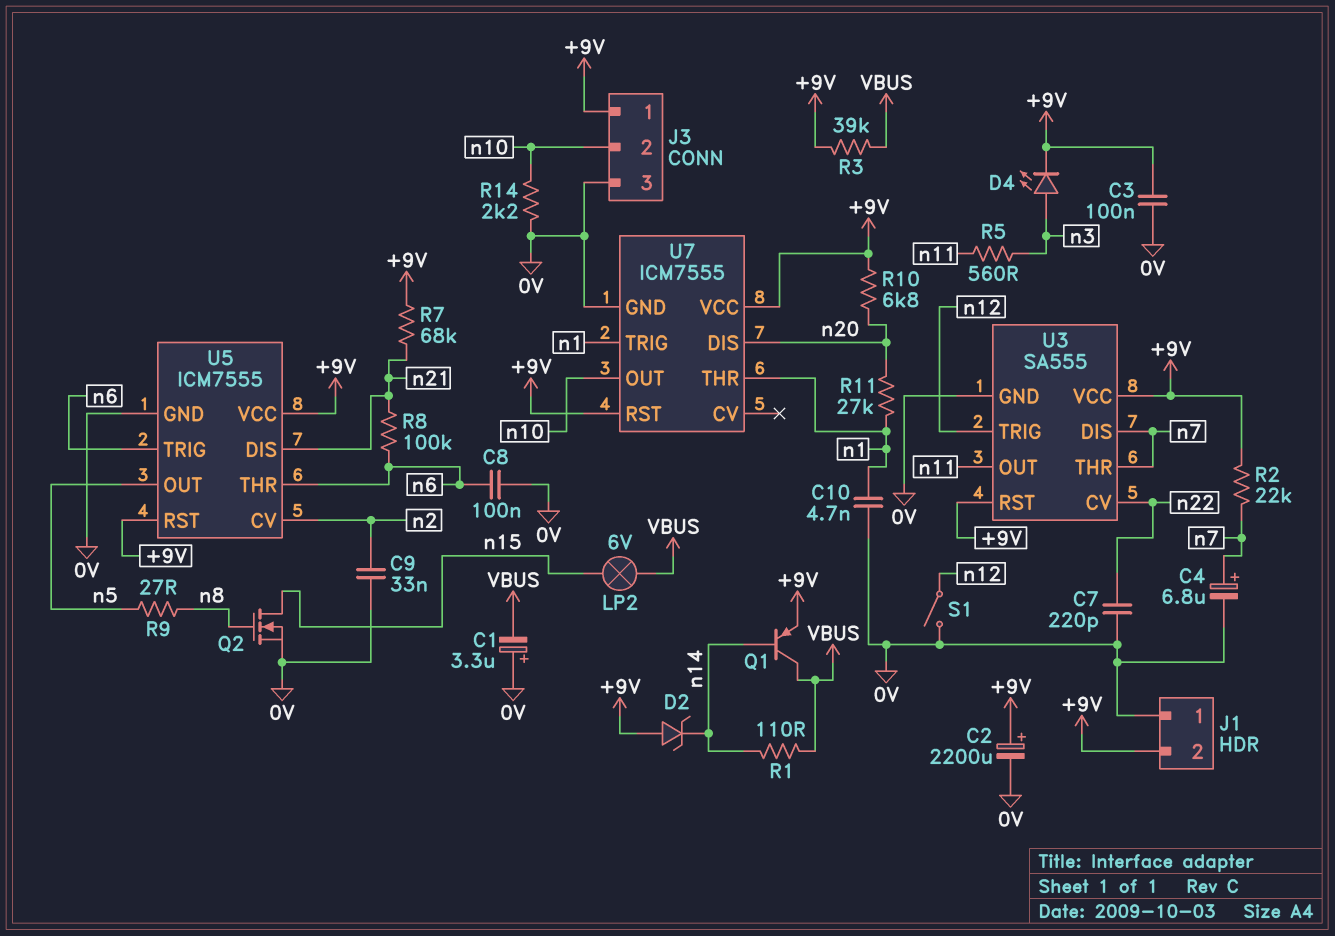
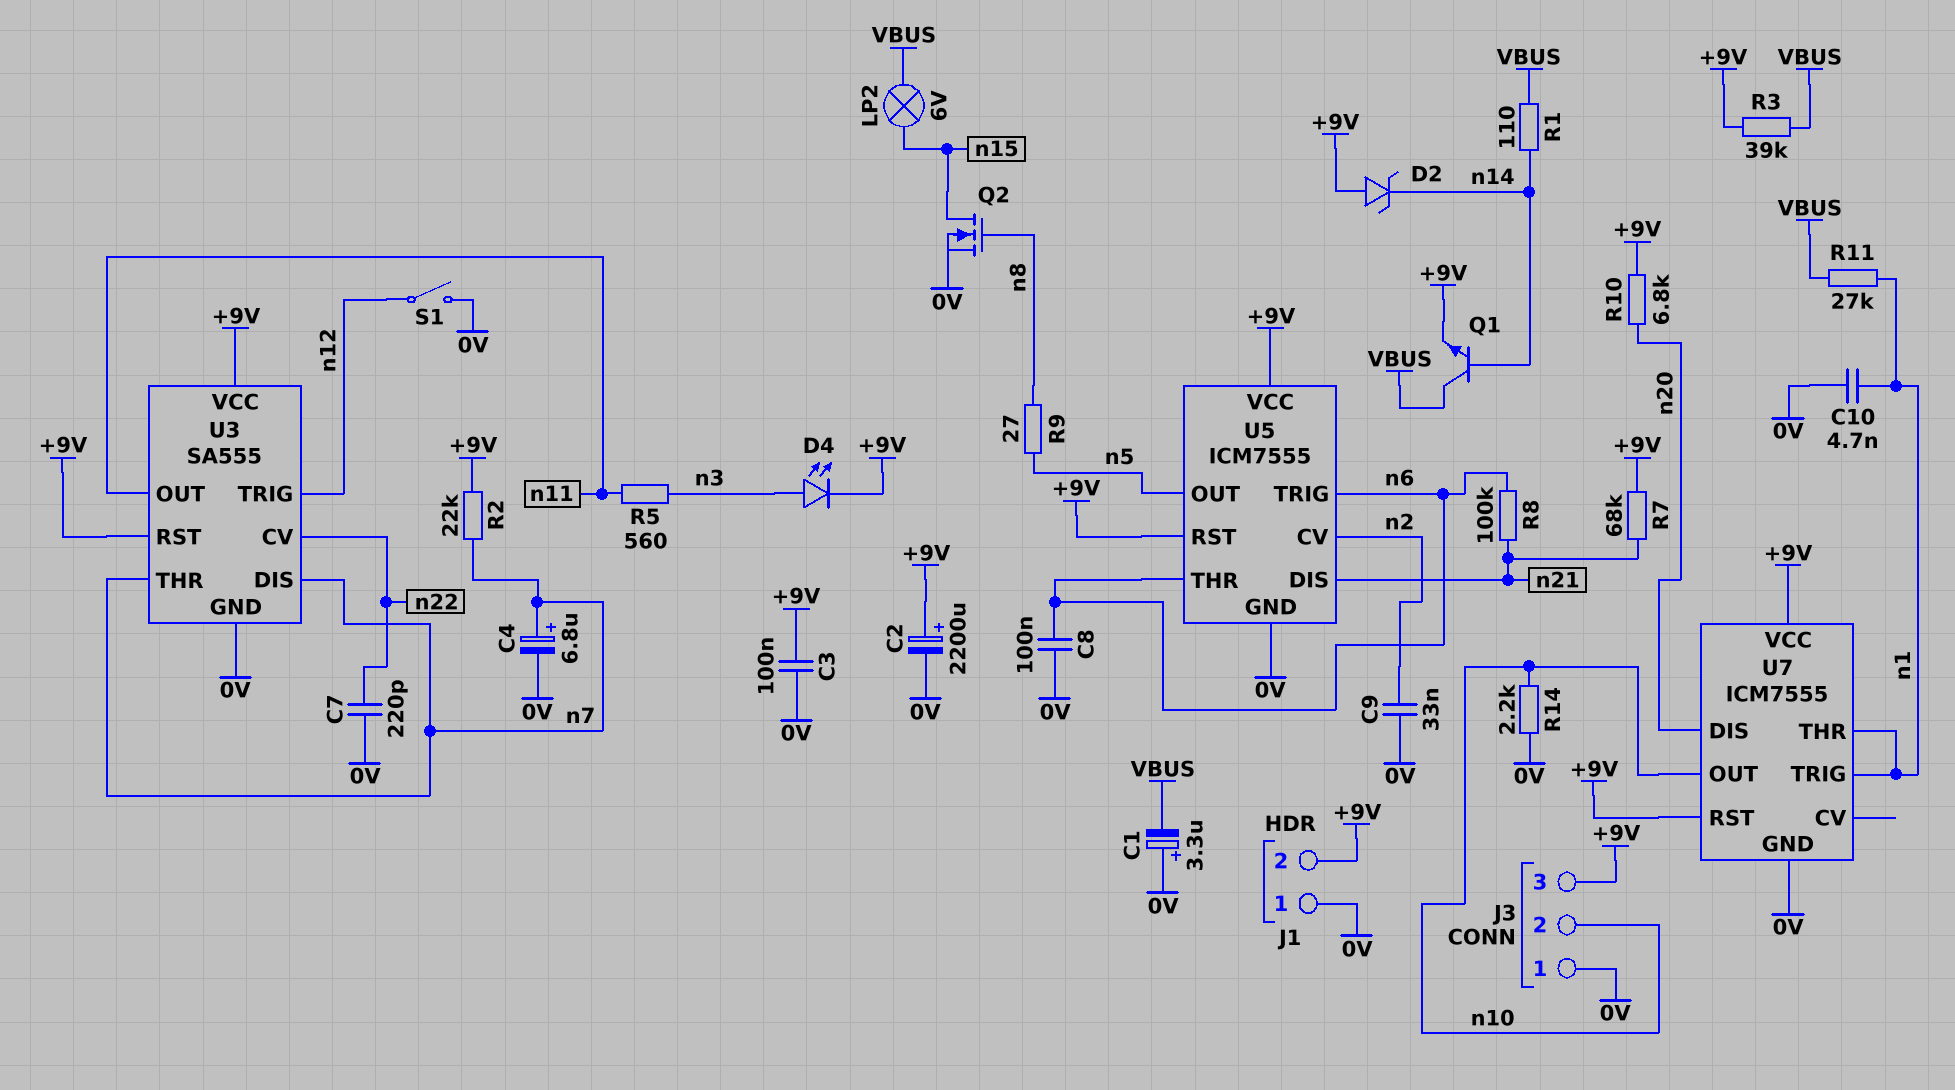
J3 pin 1: +9V -> 0V
J3 pin 3: 0V -> +9V
Q1: PNP (B n14, C VBUS, E +9V) -> NPN (B n14, C VBUS, E +9V)
R11: 27k (n1, n20) -> 27k (VBUS, n1)

